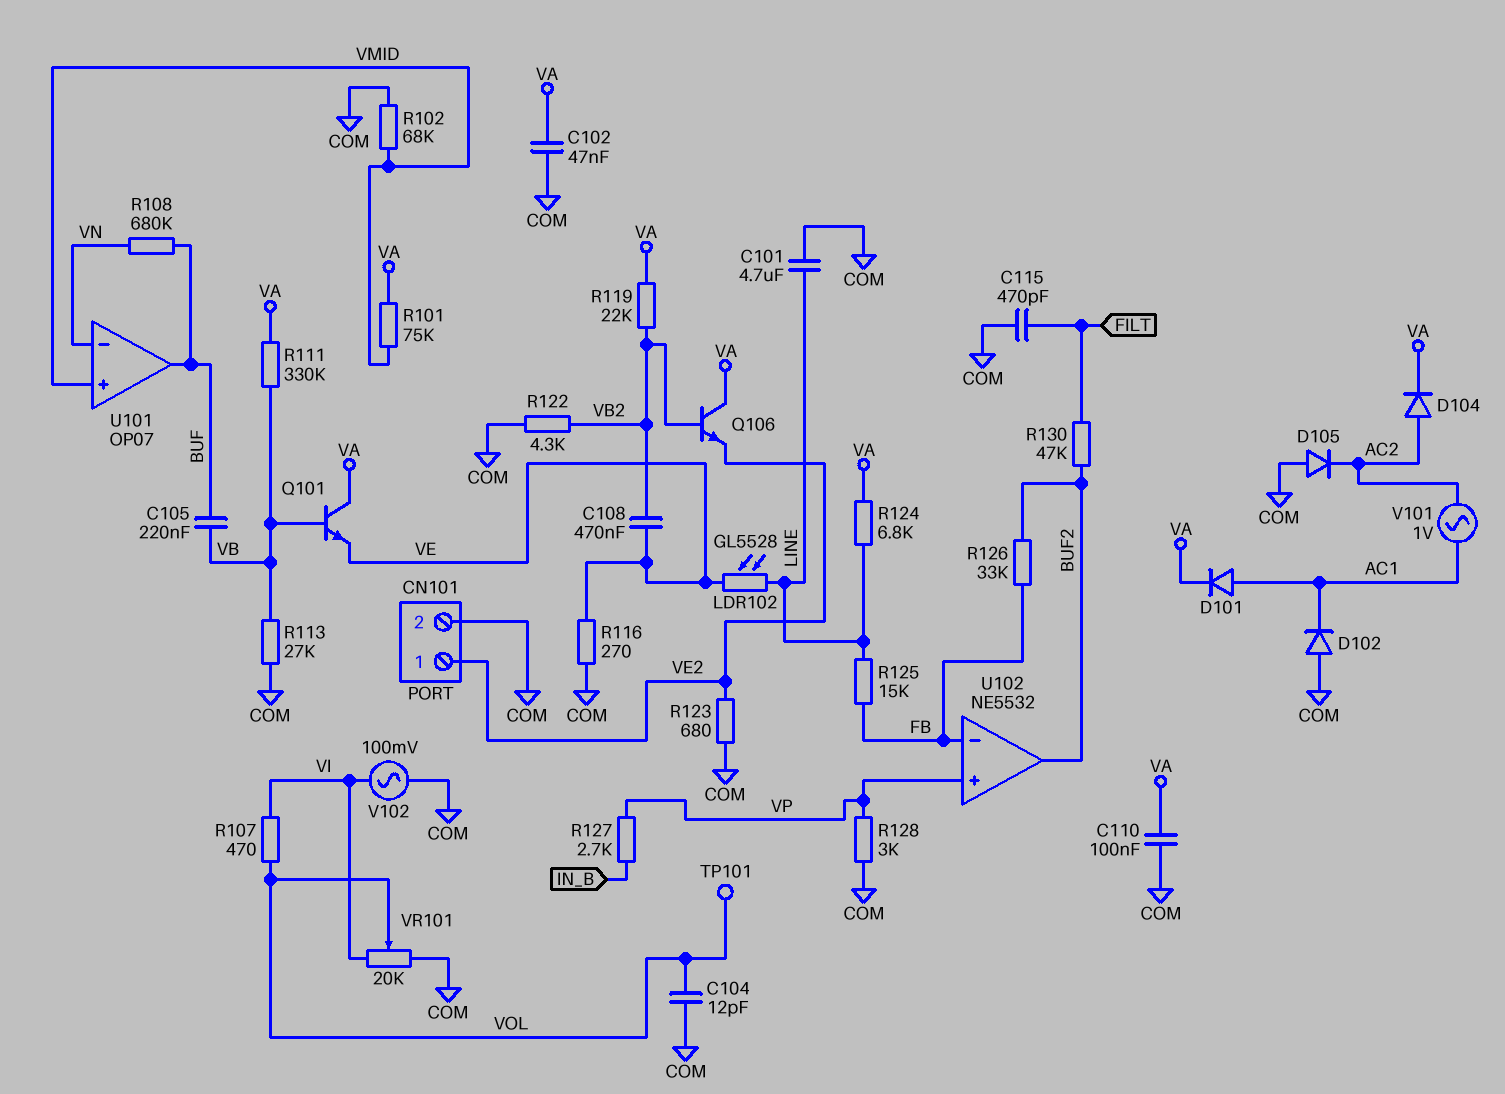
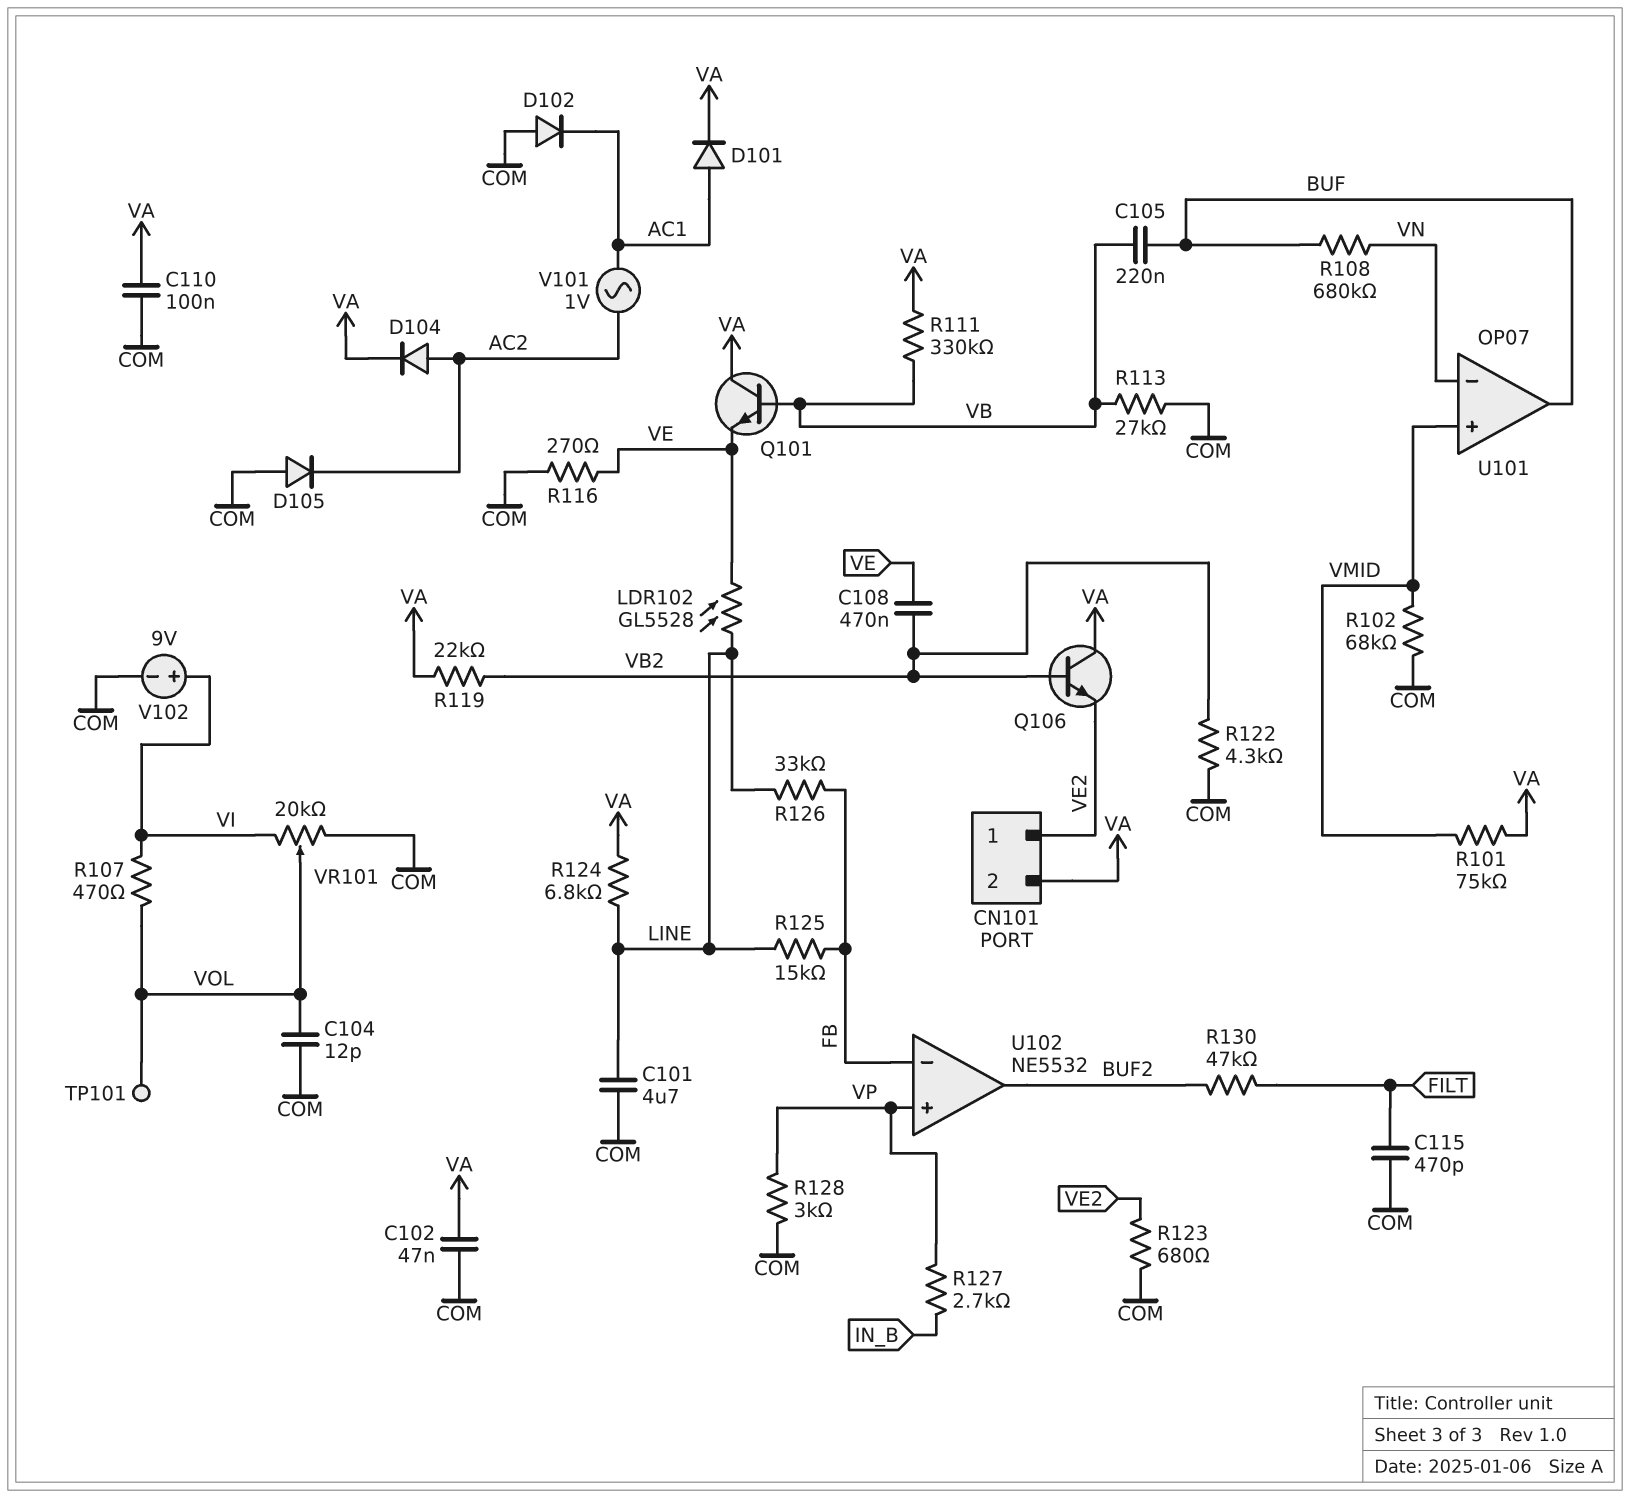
CN101 pin 2: COM -> VA
R126: 33k (BUF2, FB) -> 33k (FB, LINE)
V102: AC 100mV (COM, VI) -> 9V (plus VI, minus COM)

